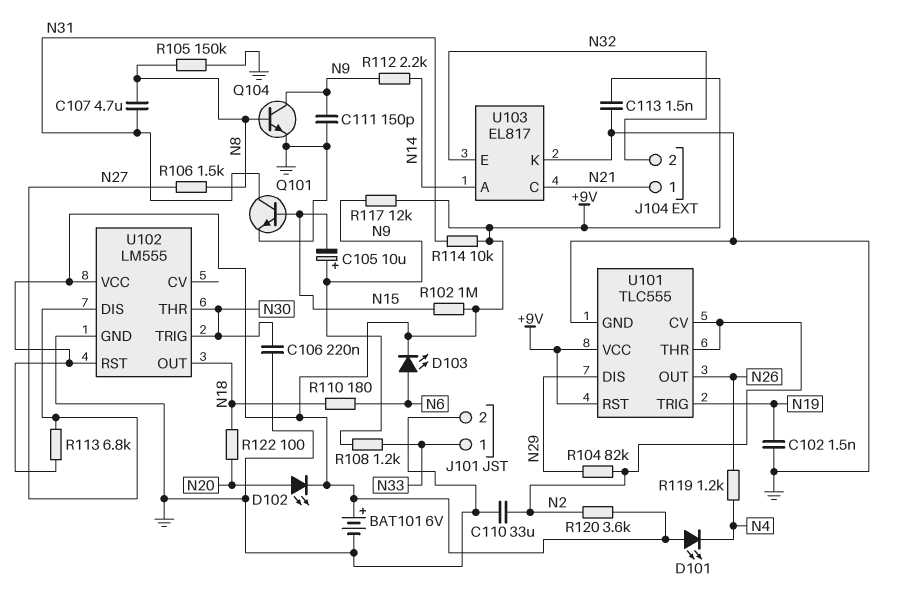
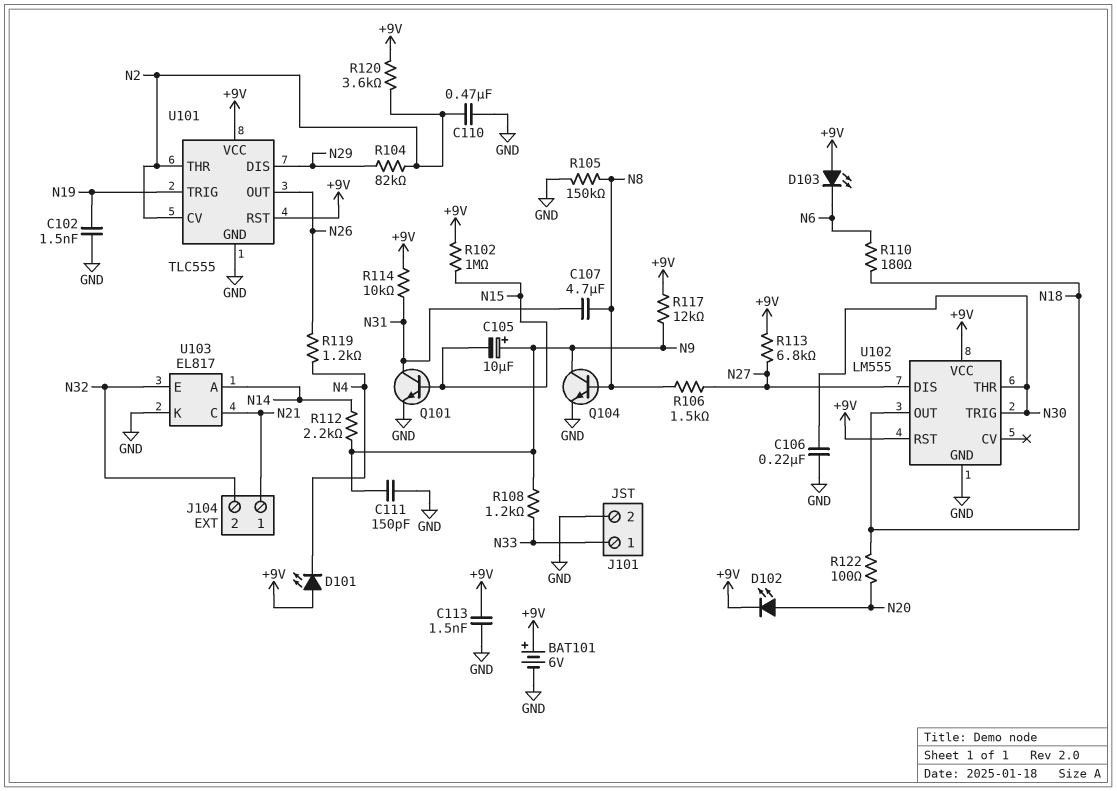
C110: 33uF (GND, N2) -> 470nF (GND, N2)
D103: LED (A N6, K +9V) -> LED (A +9V, K N6)

